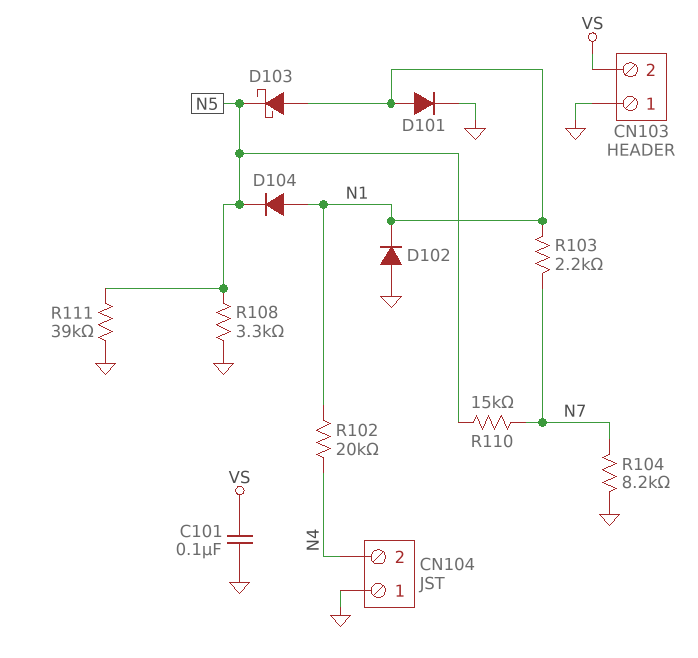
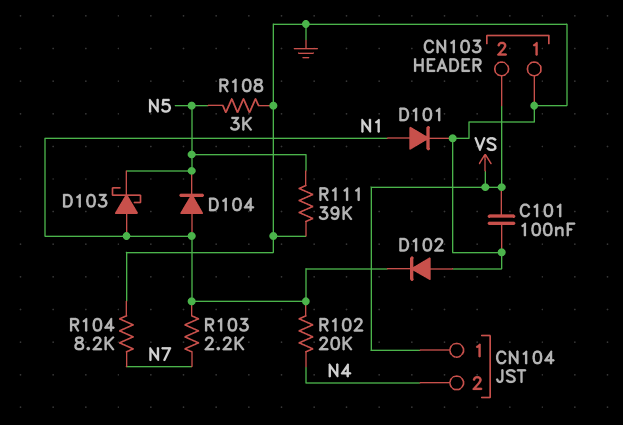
CN104 pin 1: GND -> VS
R108: 3.3k (GND, N5) -> 3k (GND, N5)
R110: 15k (N5, N7) -> none

